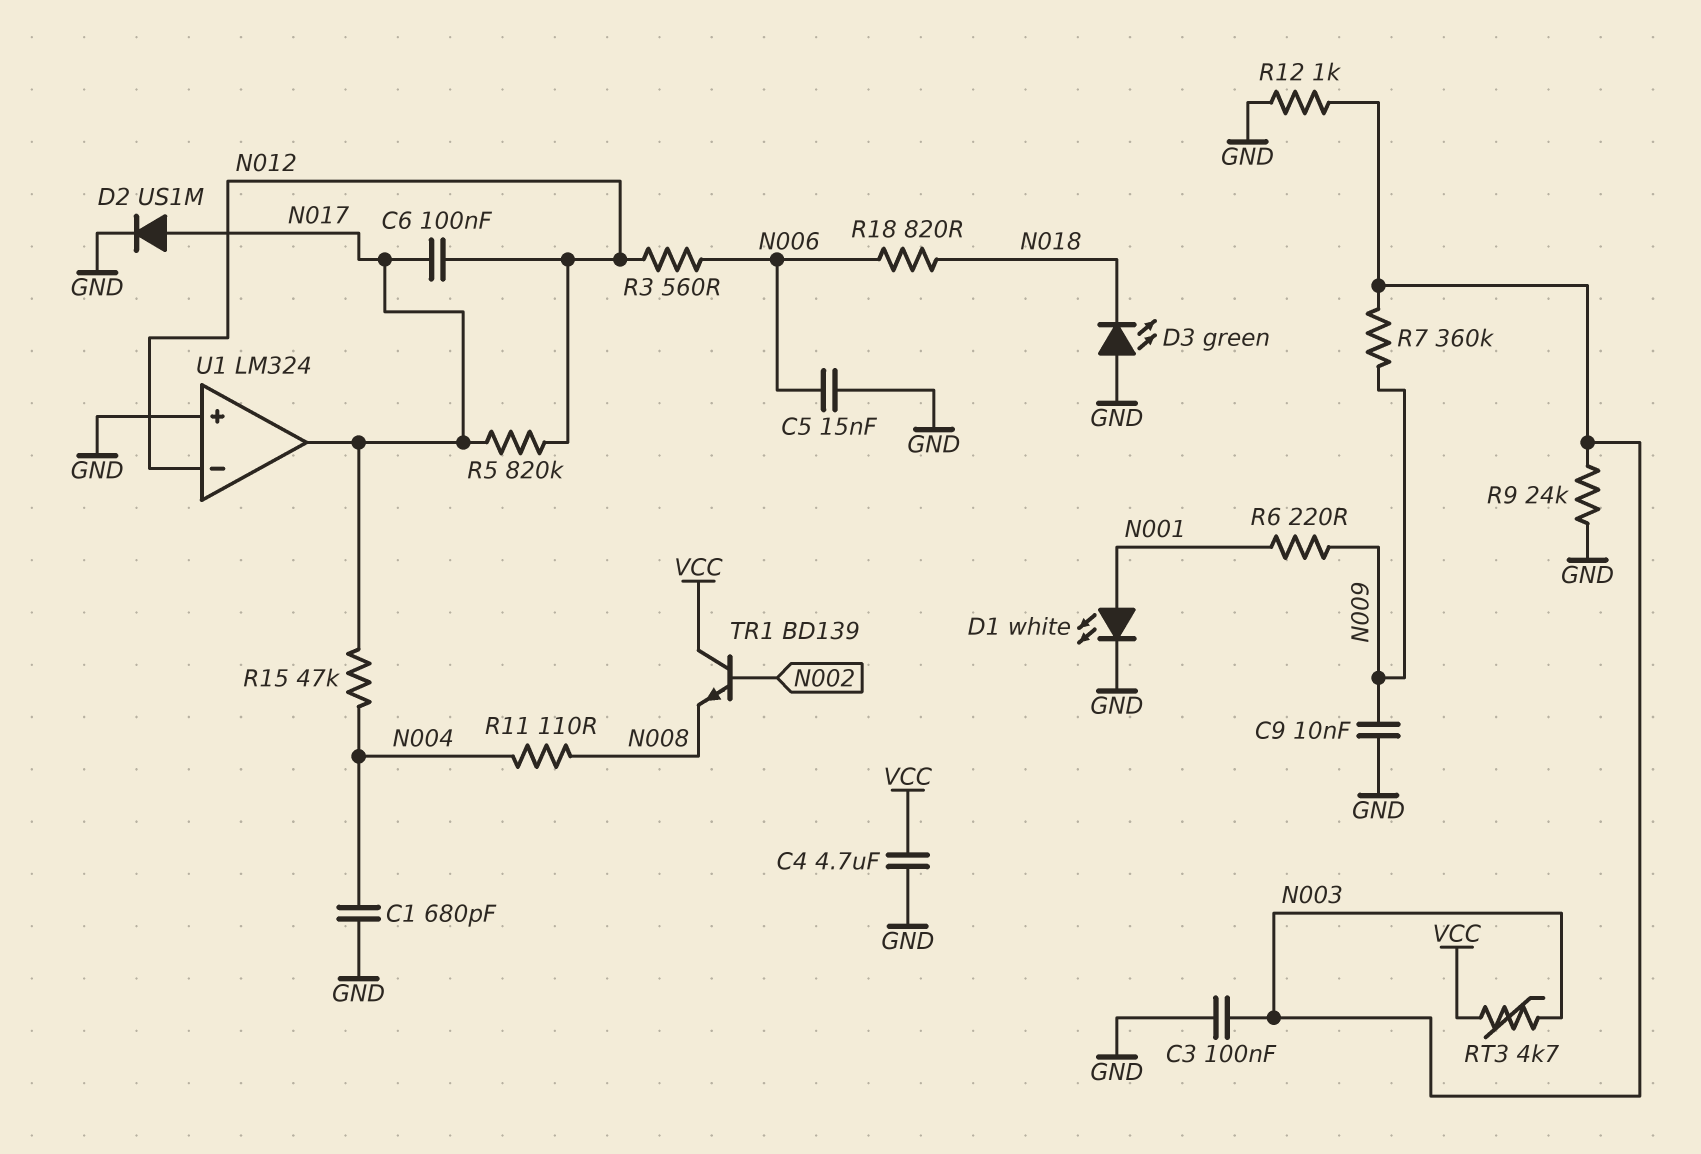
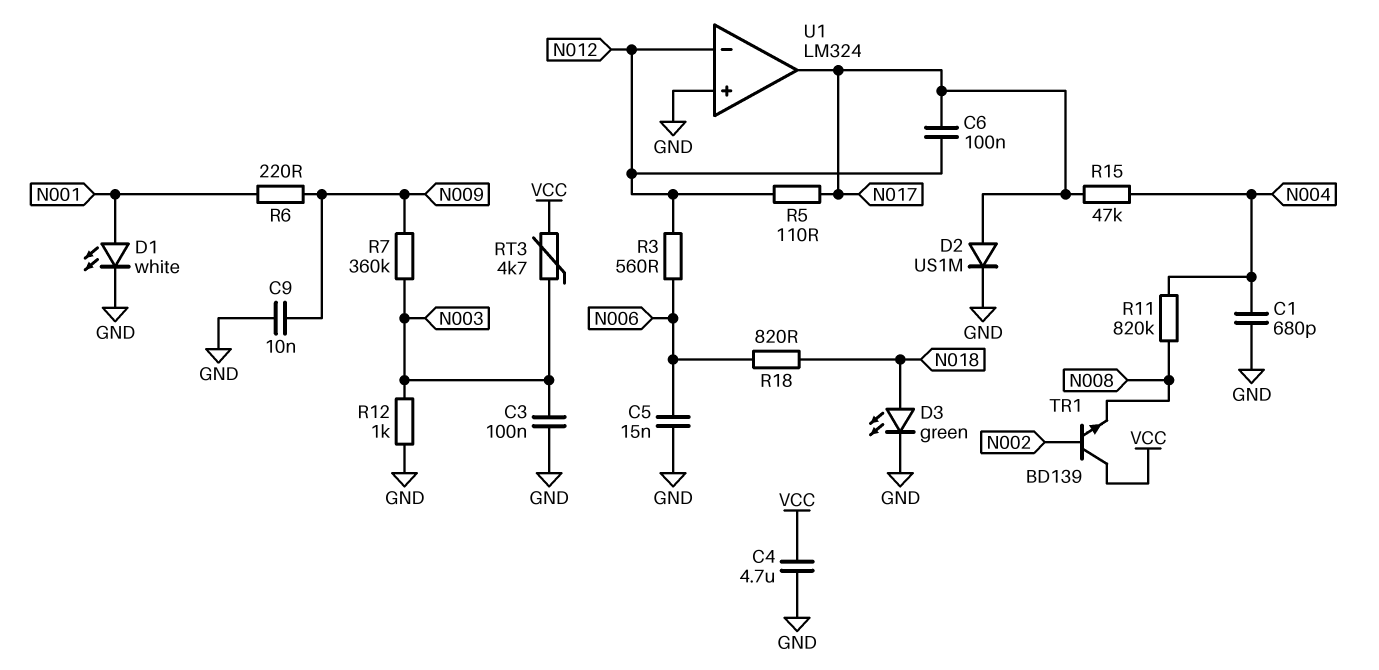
D3: LED green (A GND, K N018) -> LED green (A N018, K GND)
R5: 820k (N012, N017) -> 110 (N012, N017)
R9: 24k (GND, N003) -> none
R11: 110 (N004, N008) -> 820k (N004, N008)

